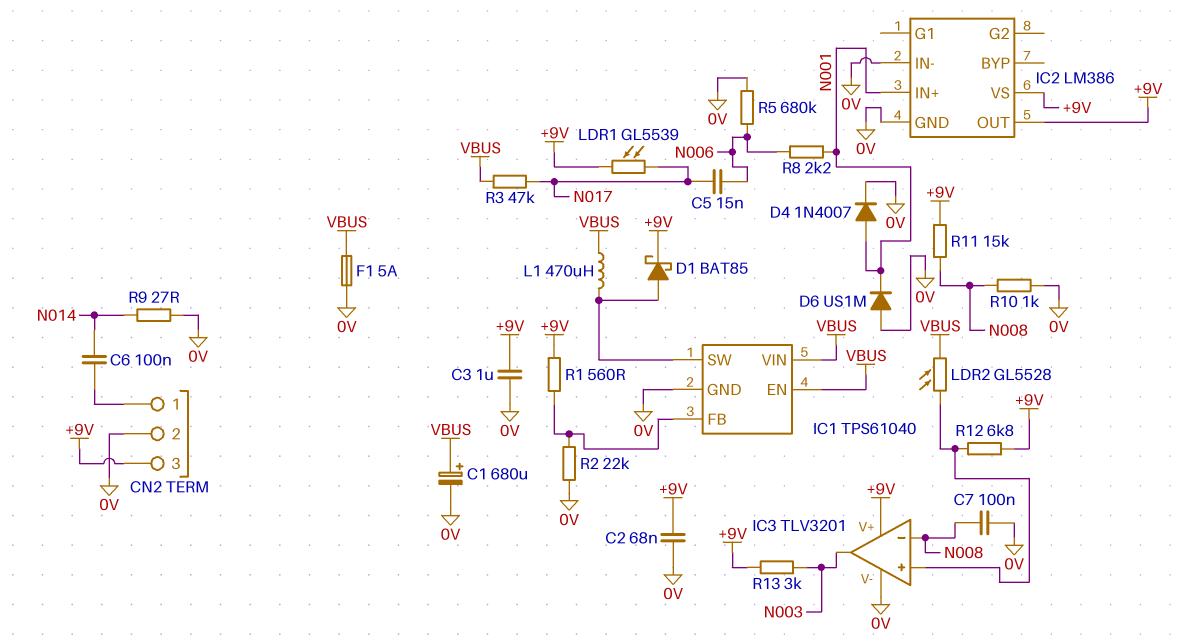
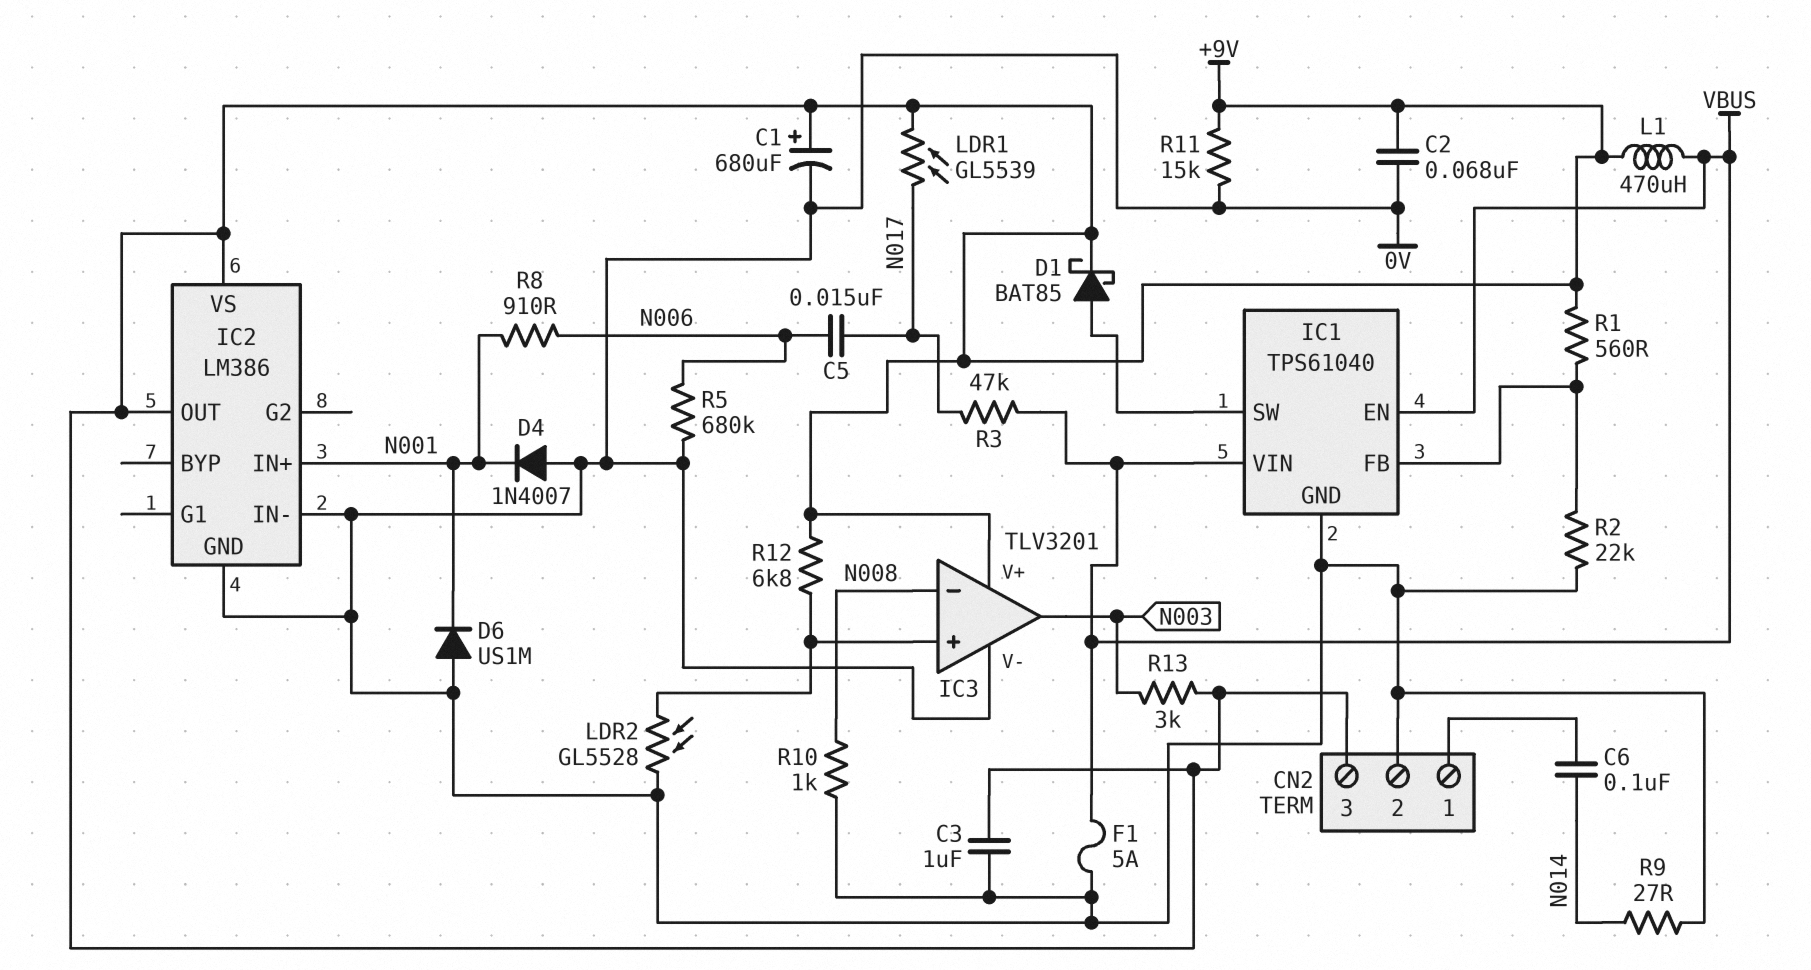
C1: 680uF (plus VBUS, minus 0V) -> 680uF (plus +9V, minus 0V)
C7: 100nF (0V, N008) -> none
D4: diode 1N4007 (A N001, K 0V) -> diode 1N4007 (A 0V, K N001)
L1: 470uH (IC1/SW, VBUS) -> 470uH (+9V, VBUS)
LDR2: GL5528 (IC3/in+, VBUS) -> GL5528 (0V, IC3/in+)
R8: 2.2k (N001, N006) -> 910 (N001, N006)
R11: 15k (+9V, N008) -> 15k (+9V, 0V)

